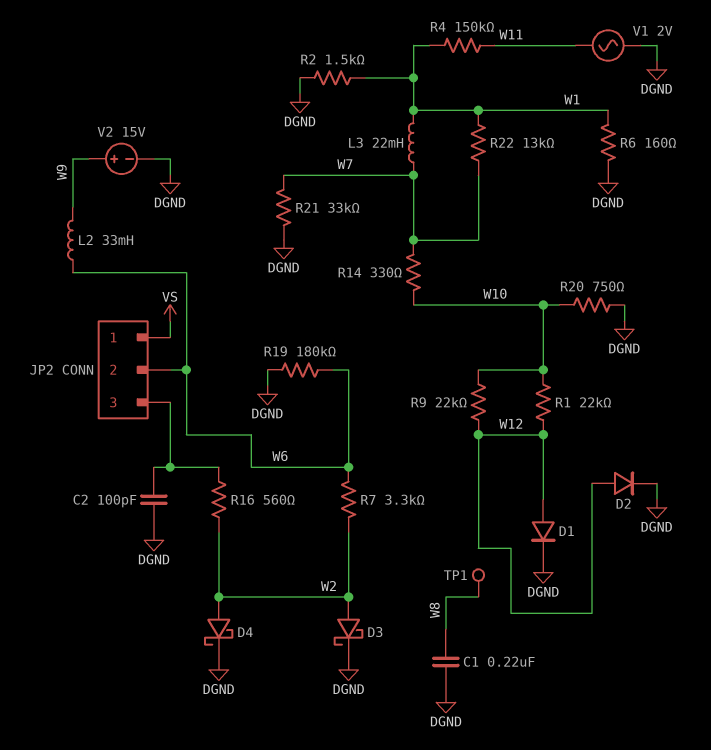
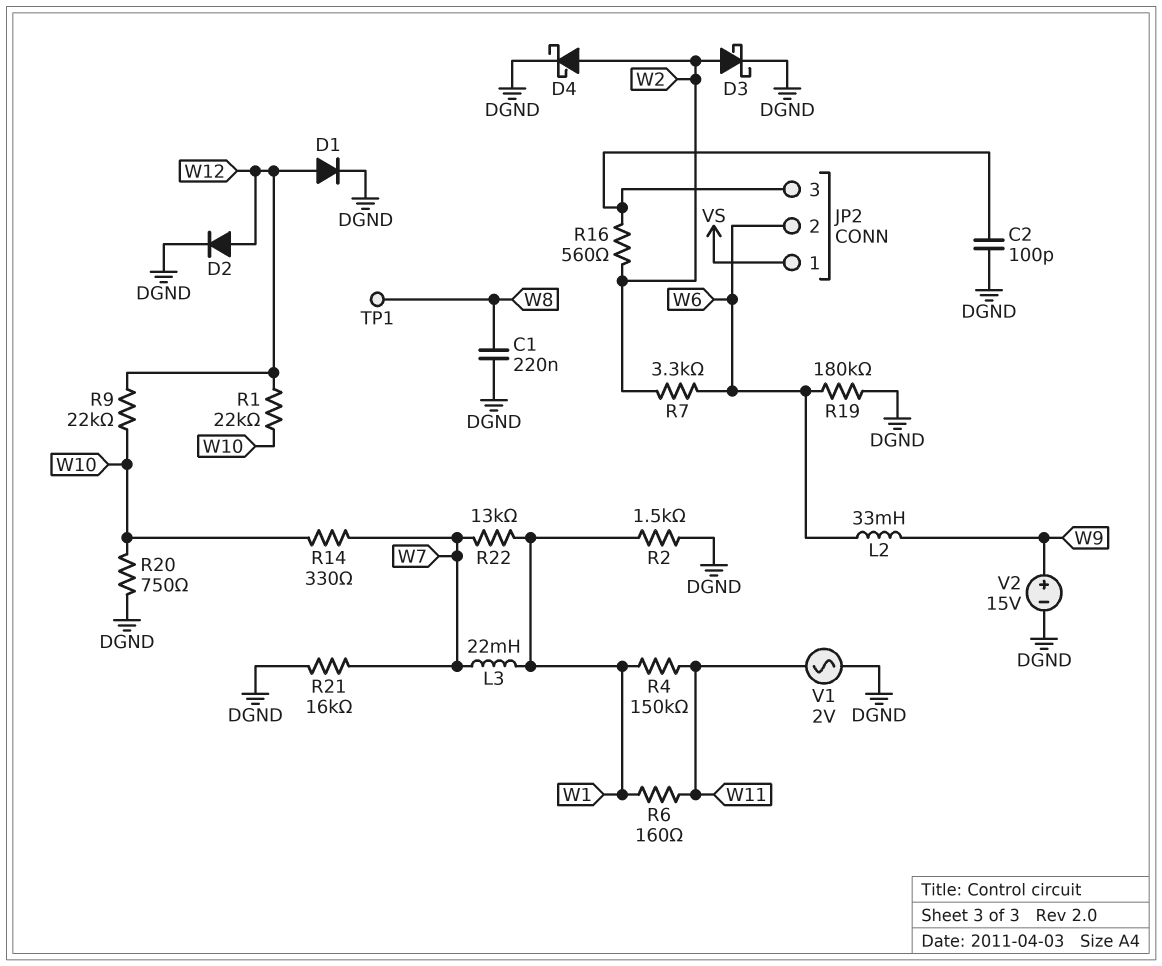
R6: 160 (DGND, W1) -> 160 (W1, W11)
R21: 33k (DGND, W7) -> 16k (DGND, W7)

